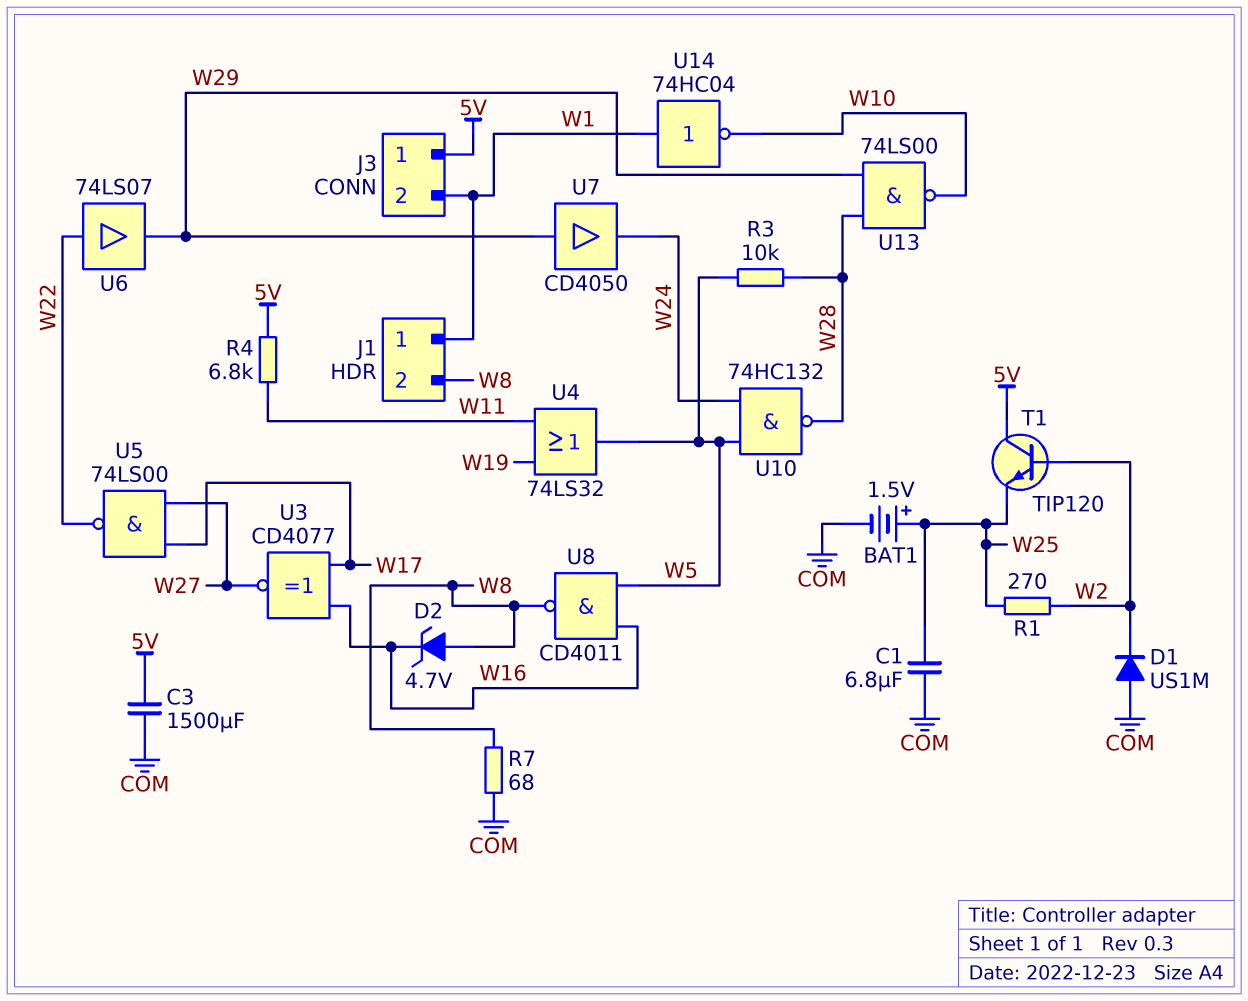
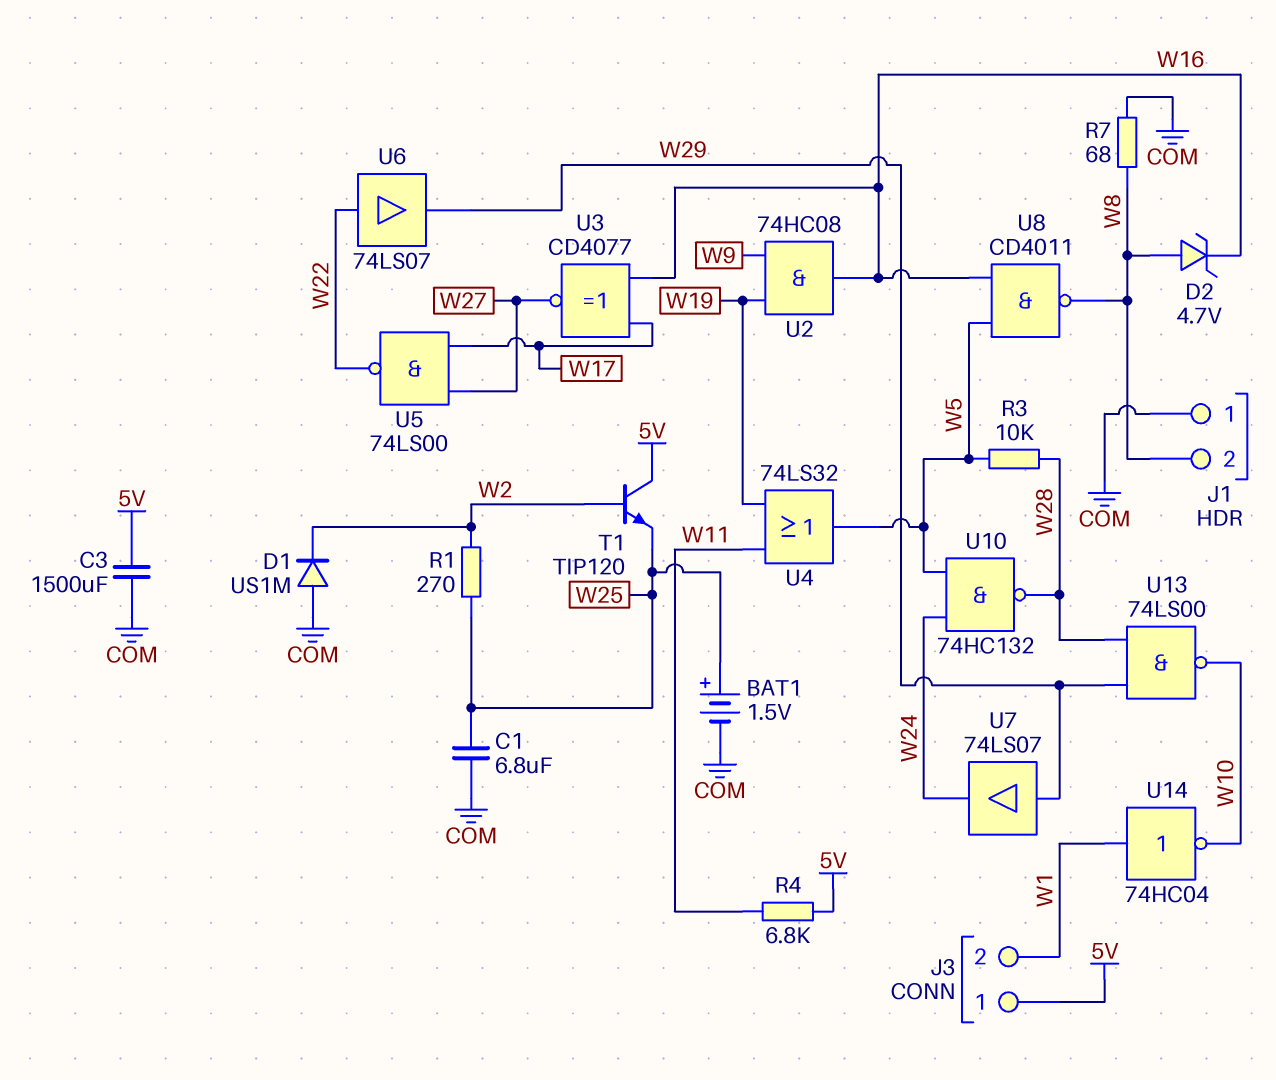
J1 pin 1: W1 -> COM
U2: none -> AND 74HC08 (in W9, in W19, out W16)
U7: buffer CD4050 (in W29, out W24) -> buffer 74LS07 (in W29, out W24)

